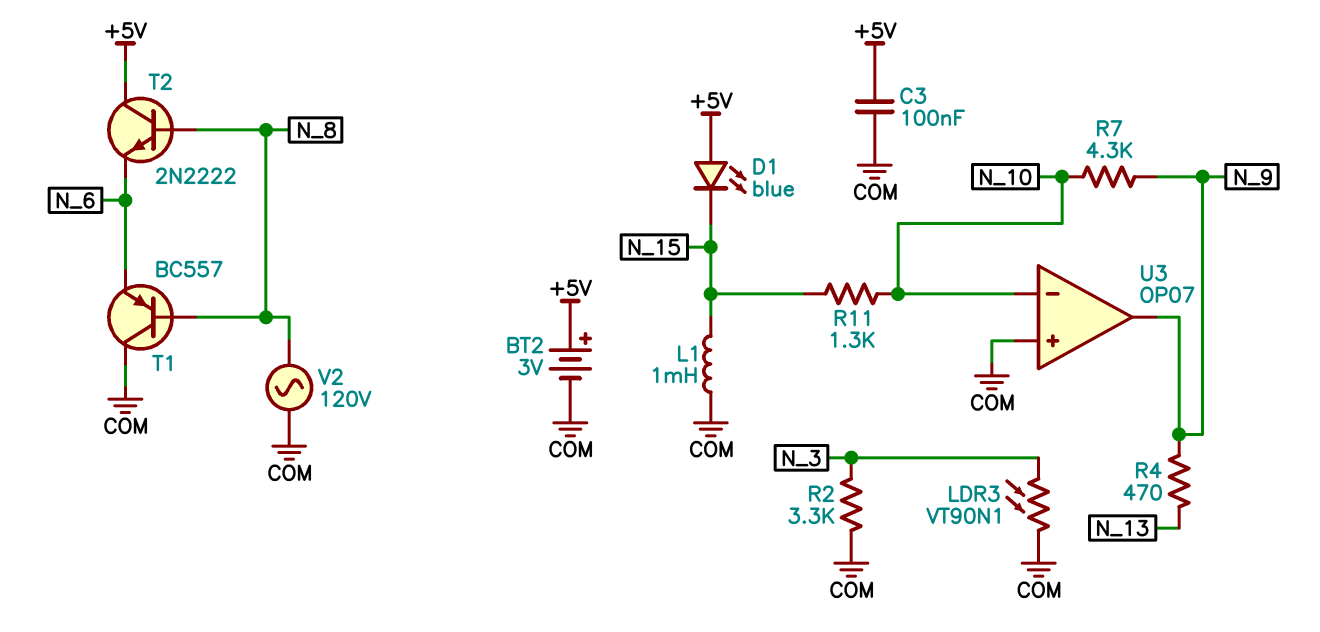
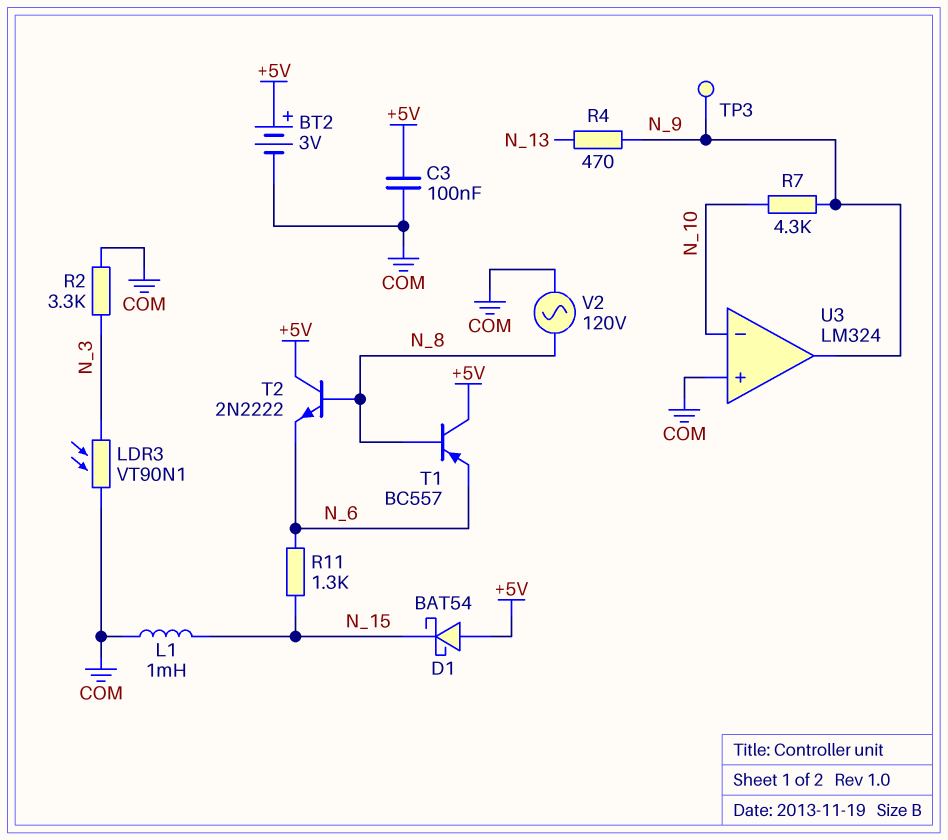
D1: LED blue (A +5V, K N_15) -> schottky BAT54 (A +5V, K N_15)
R11: 1.3k (N_10, N_15) -> 1.3k (N_6, N_15)
T1: PNP BC557 (B N_8, C COM, E N_6) -> PNP BC557 (B N_8, C +5V, E N_6)
TP3: none -> test point (N_9)
U3: OP07 -> LM324

